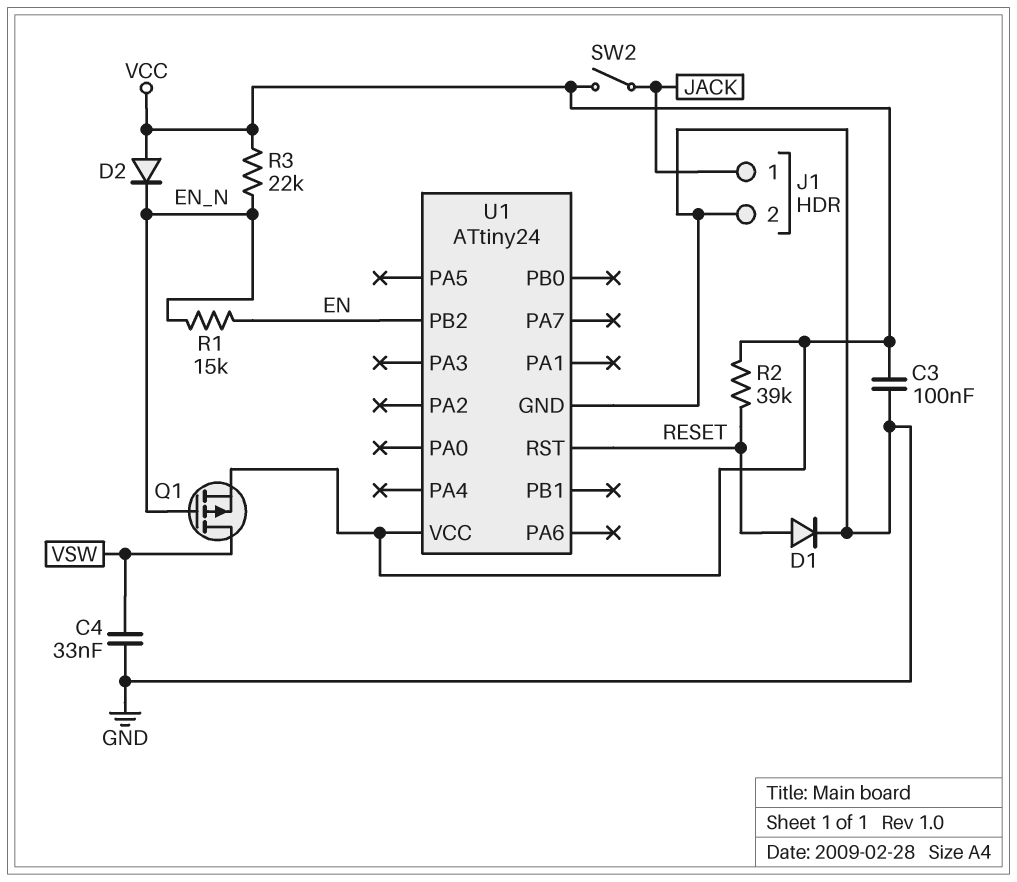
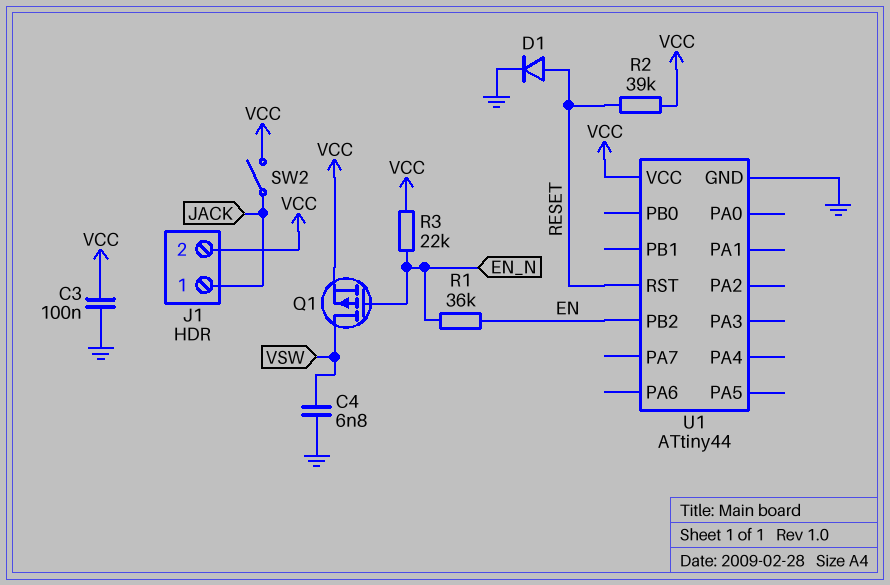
C4: 33nF (GND, VSW) -> 6.8nF (GND, VSW)
D2: diode (A VCC, K EN_N) -> none
J1 pin 2: GND -> VCC
R1: 15k (EN, EN_N) -> 36k (EN, EN_N)
U1: ATtiny24 -> ATtiny44

